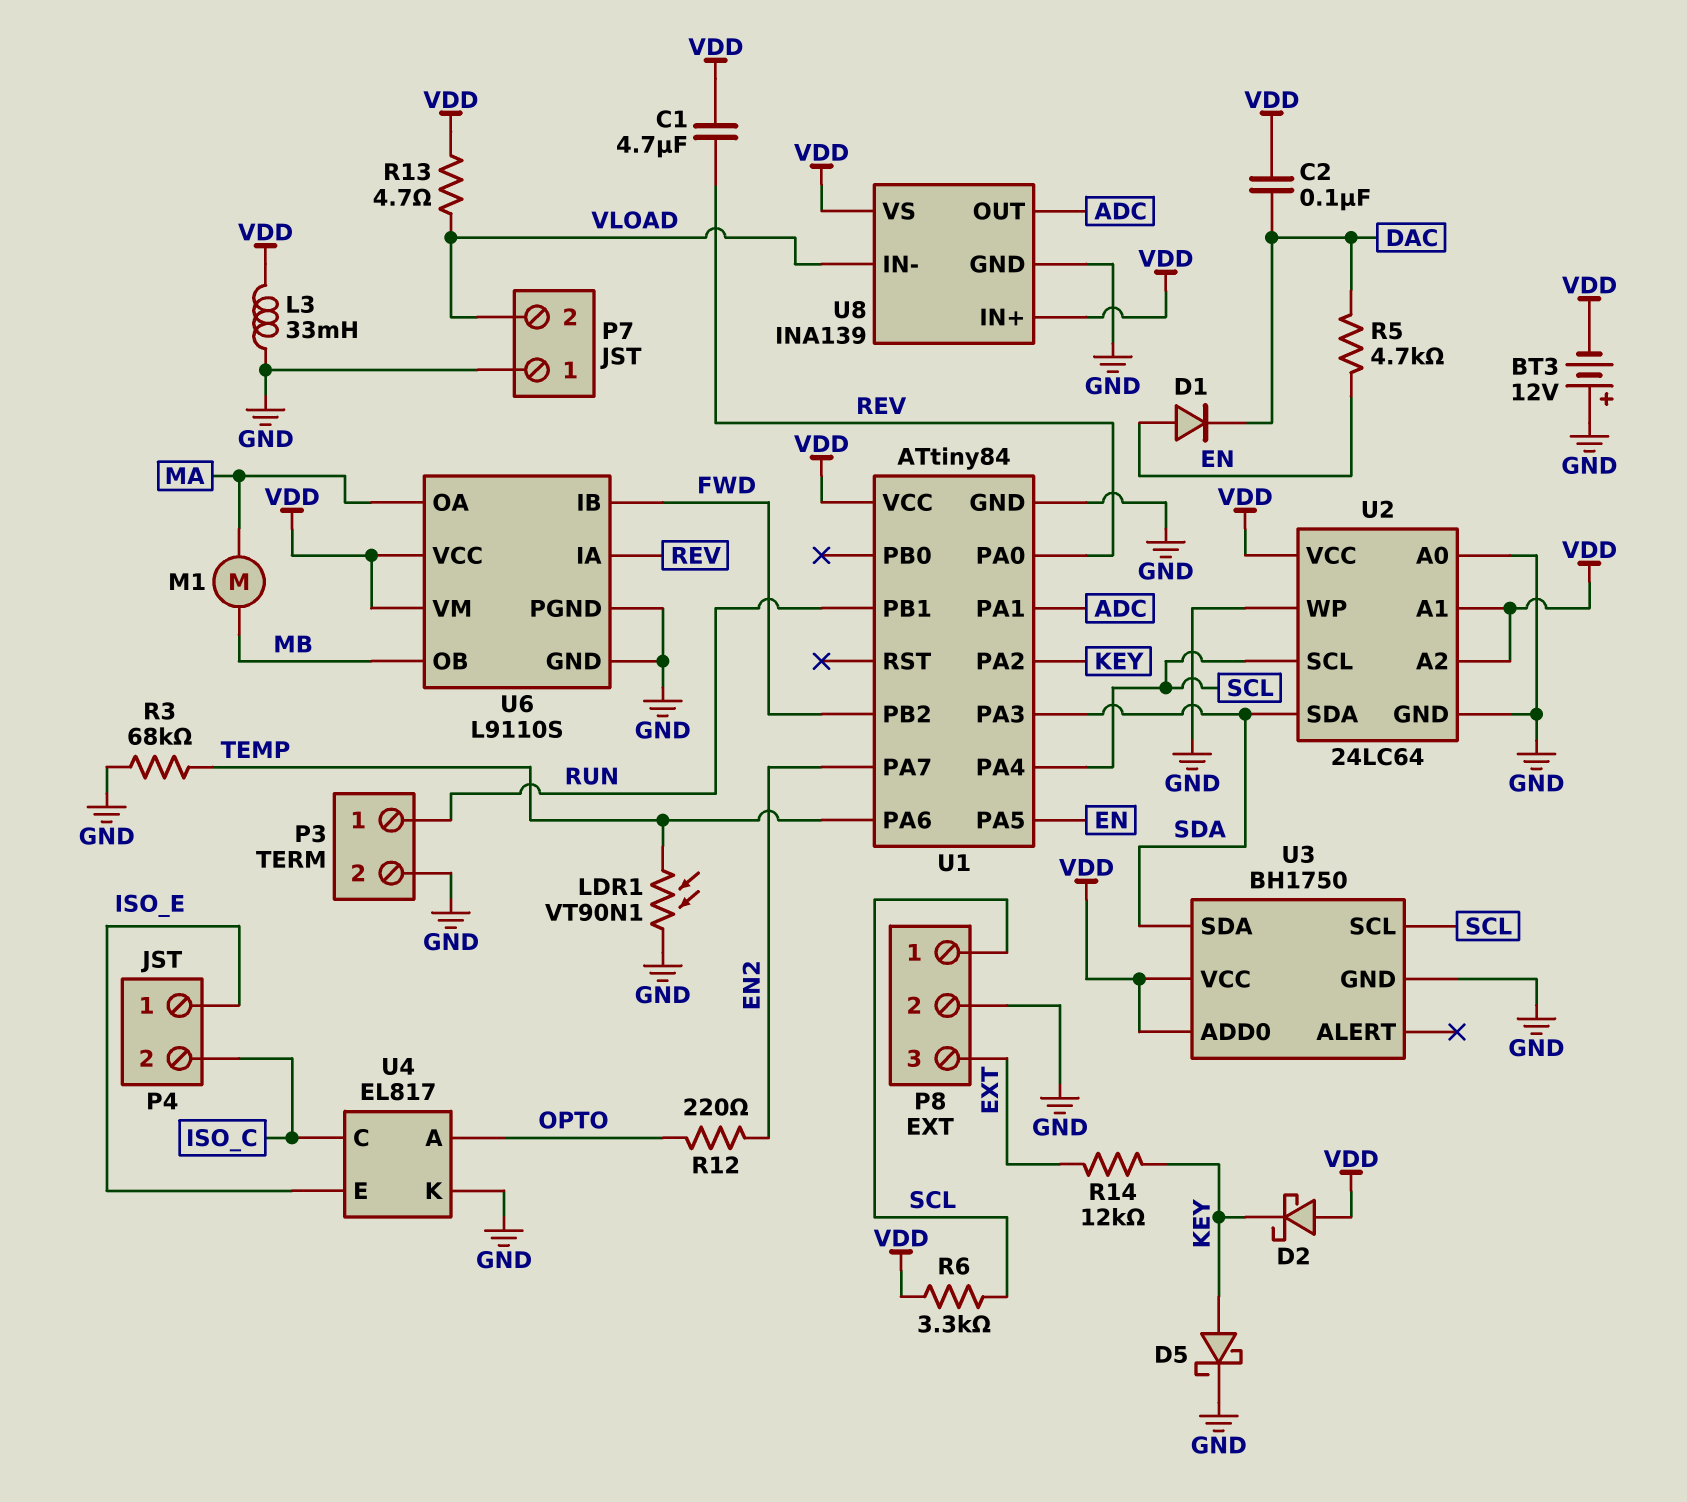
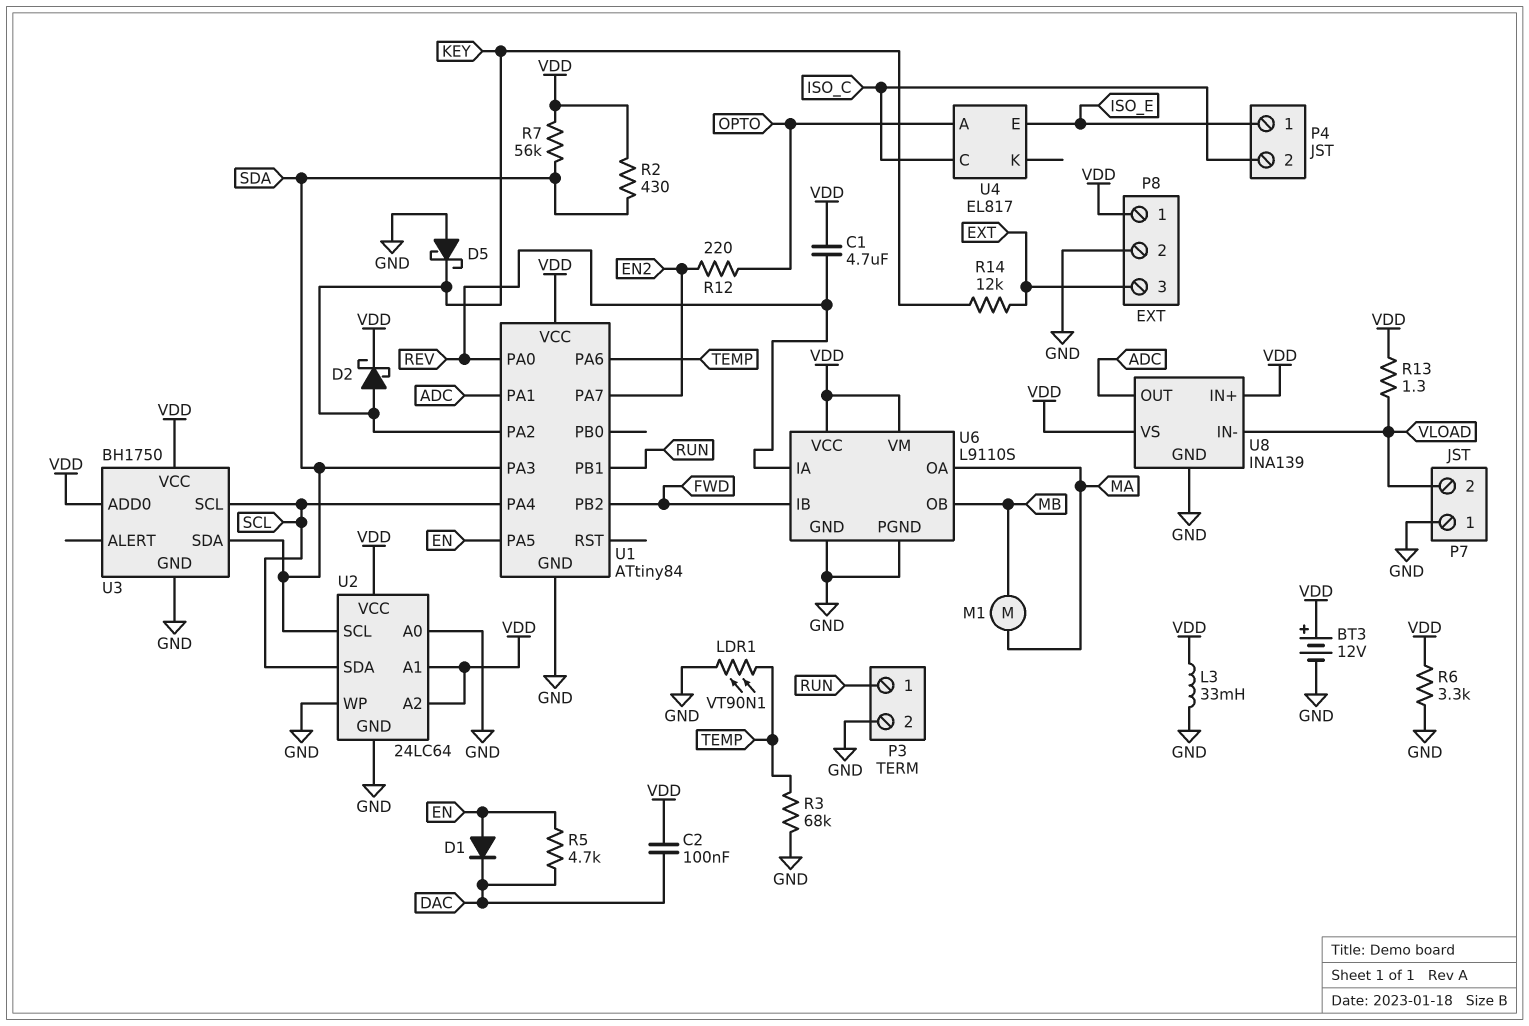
BT3: 12V (plus GND, minus VDD) -> 12V (plus VDD, minus GND)
D2: schottky (A VDD, K KEY) -> schottky (A KEY, K VDD)
D5: schottky (A KEY, K GND) -> schottky (A GND, K KEY)
P8 pin 1: SCL -> VDD
R2: none -> 430 (SDA, VDD)
R6: 3.3k (SCL, VDD) -> 3.3k (GND, VDD)
R7: none -> 56k (SDA, VDD)
R13: 4.7 (VDD, VLOAD) -> 1.3 (VDD, VLOAD)
U2 pin SCL: SCL -> SDA
U2 pin SDA: SDA -> SCL
U4 pin K: GND -> none

